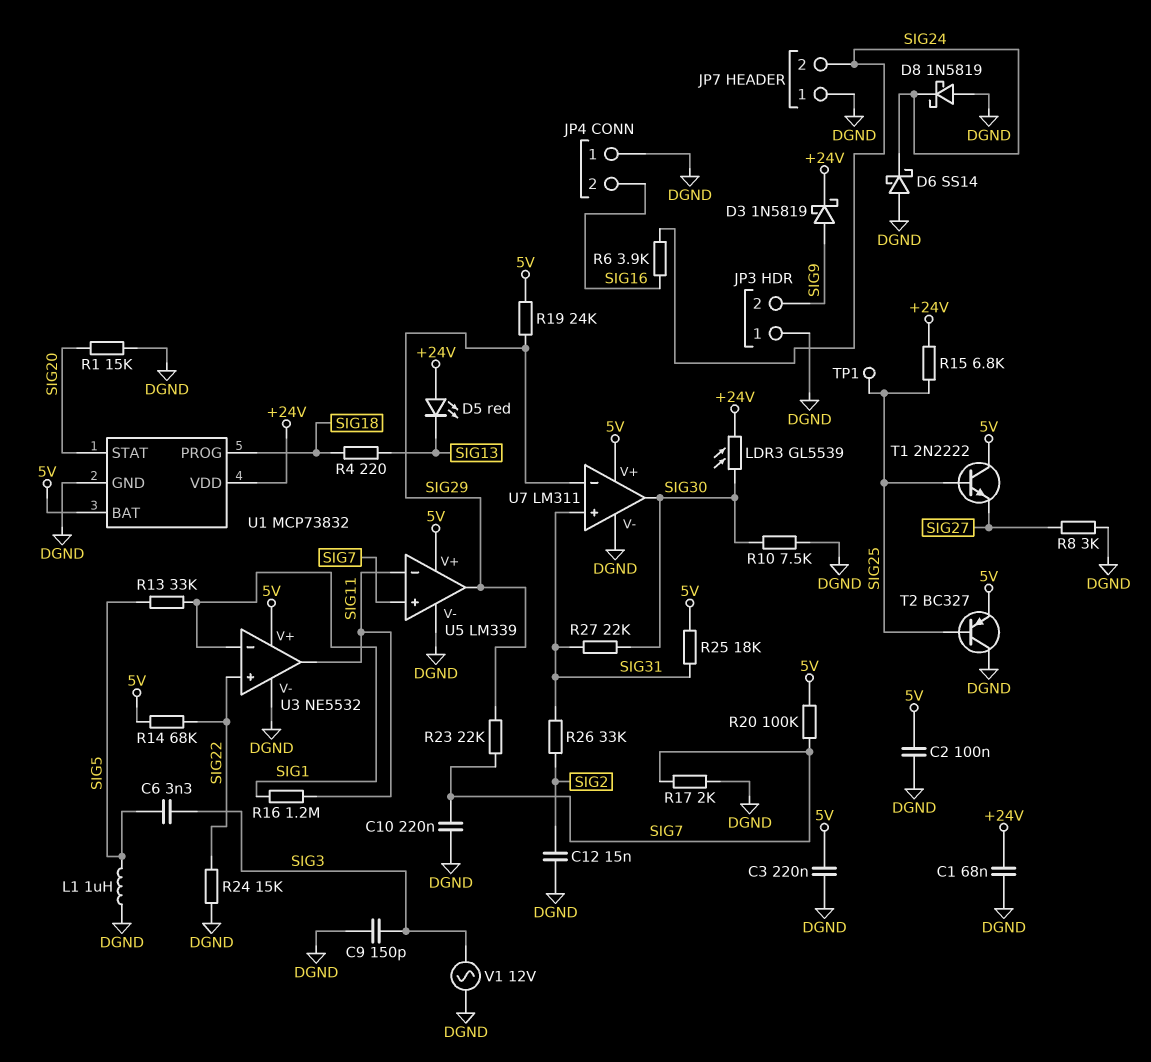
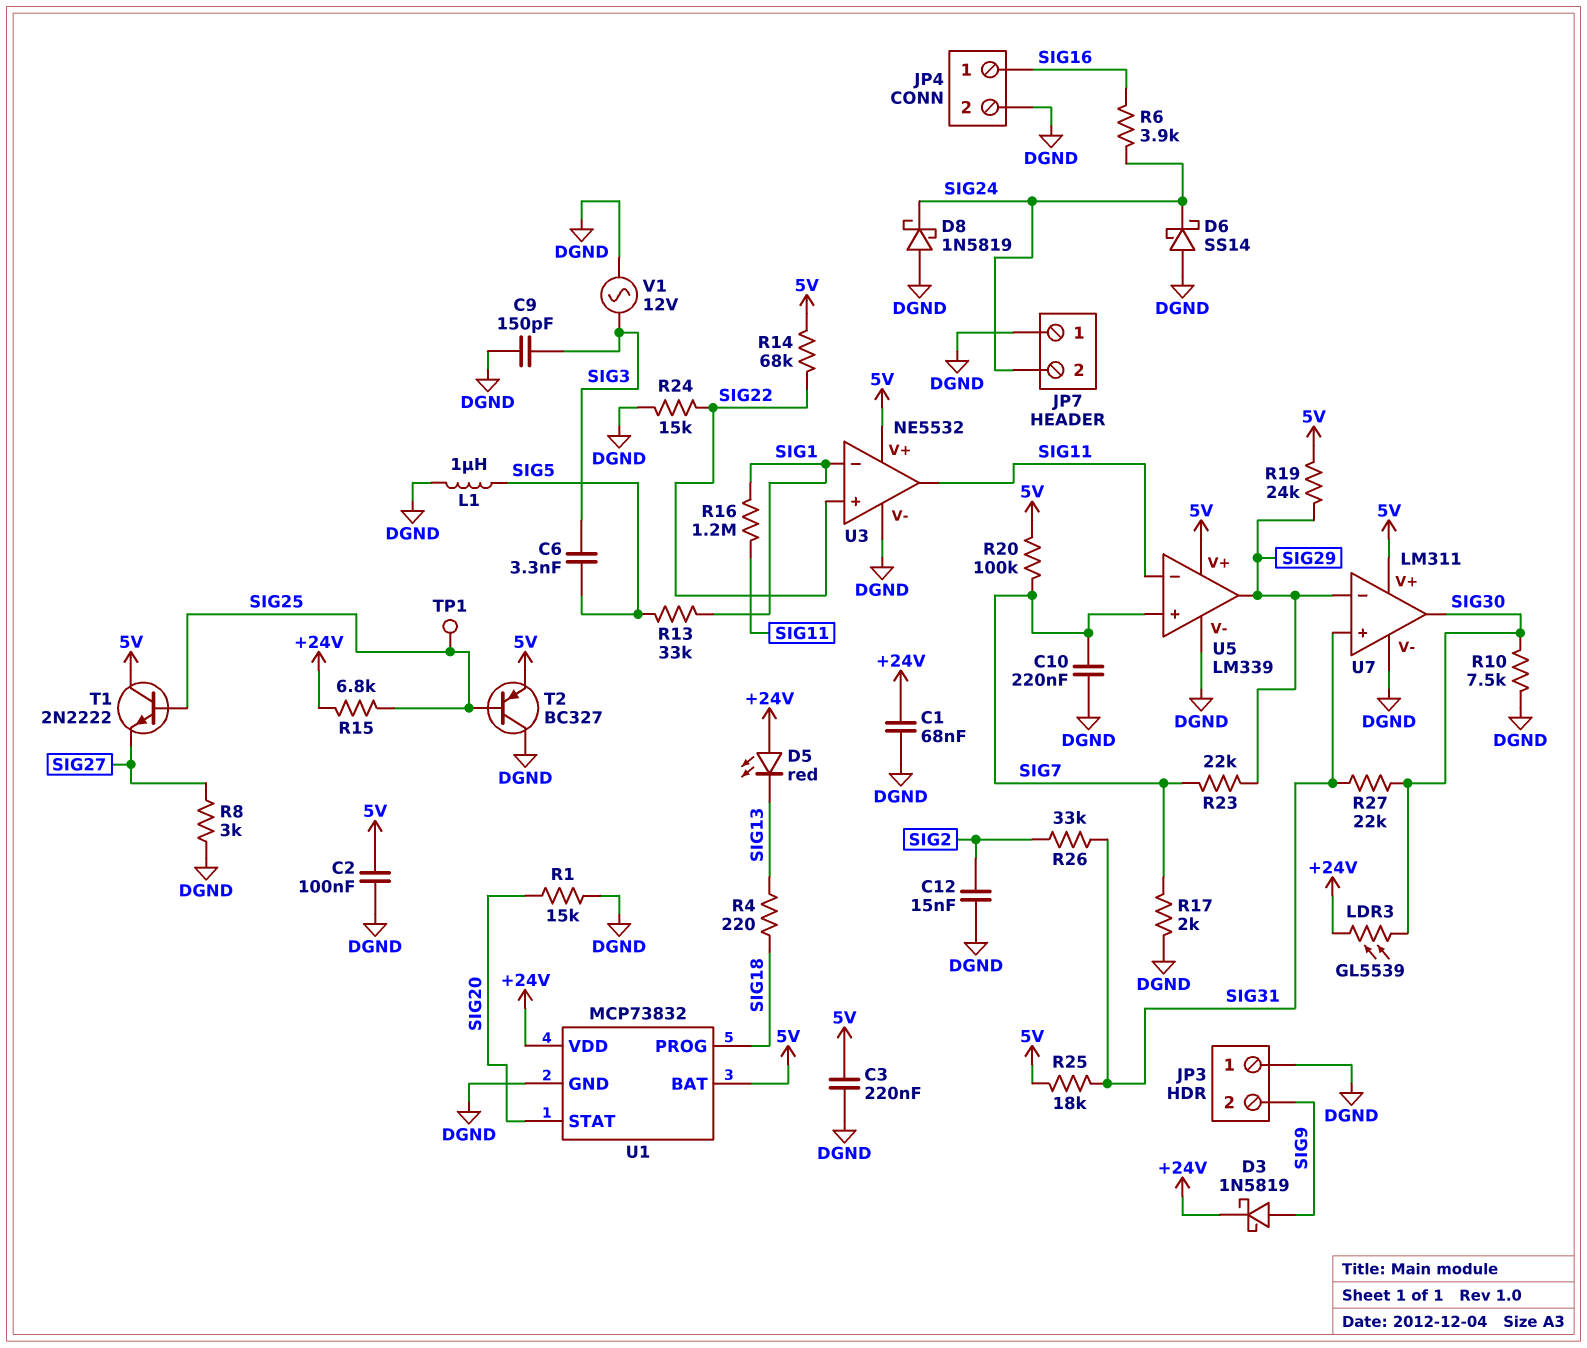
JP4 pin 1: DGND -> SIG16
JP4 pin 2: SIG16 -> DGND

